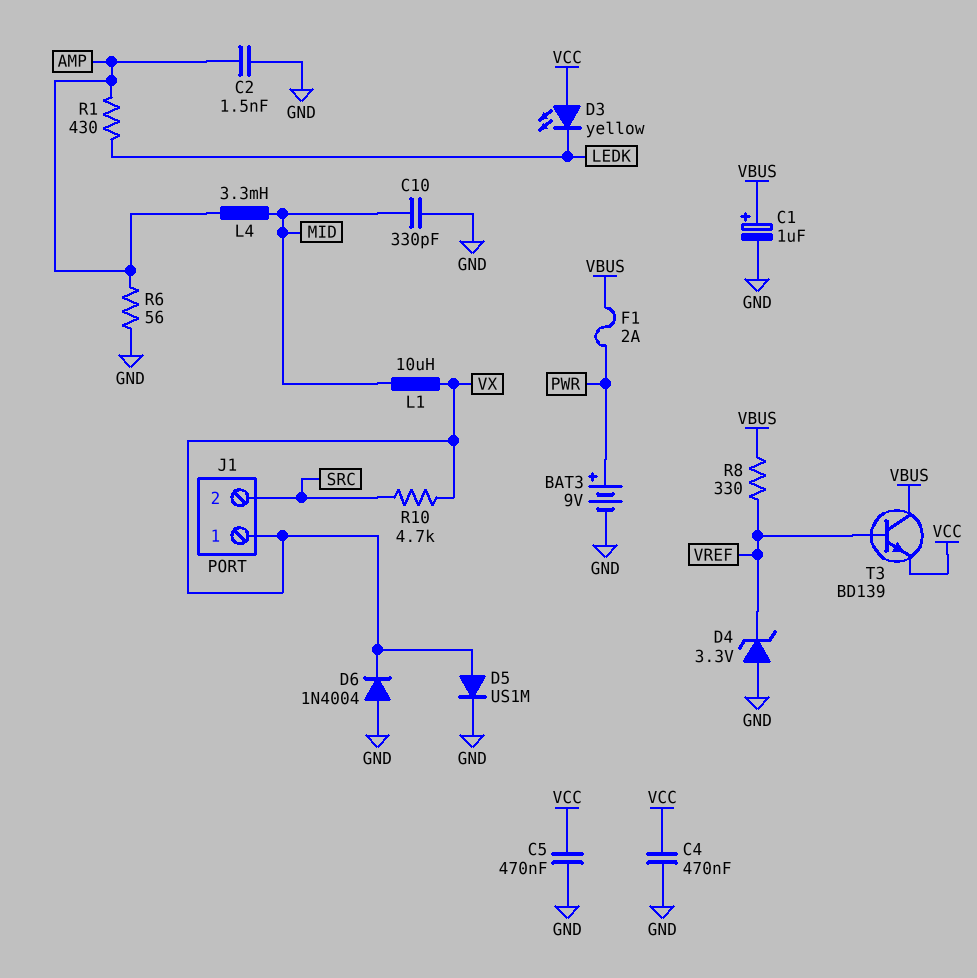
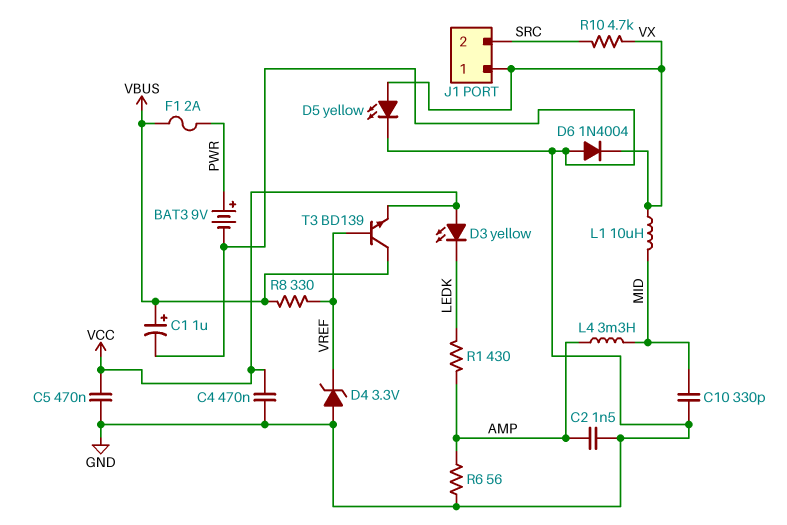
D5: diode US1M (A VX, K GND) -> LED yellow (A VX, K GND)

